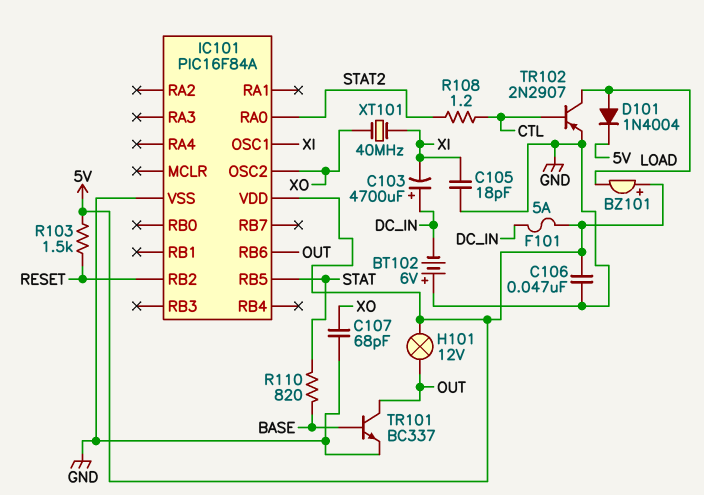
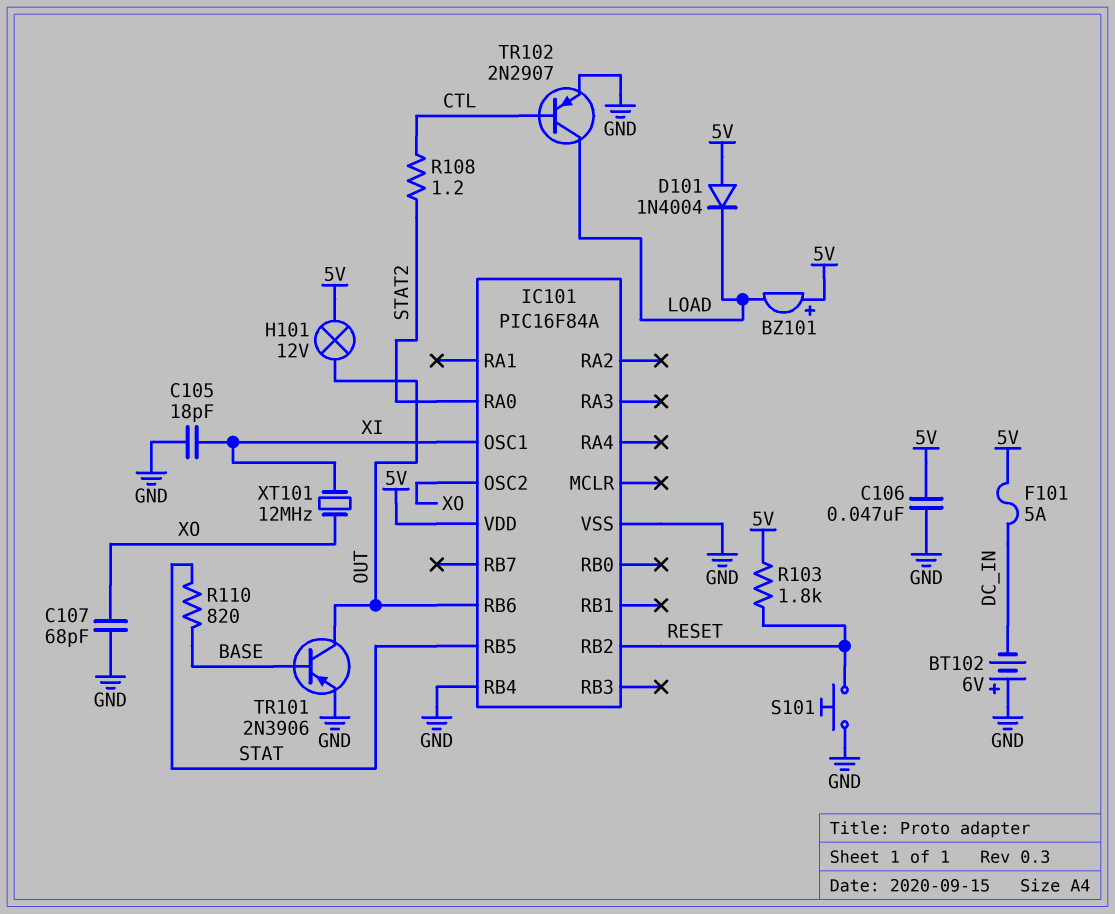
C103: 4700uF (plus DC_IN, minus XI) -> none
D101: diode 1N4004 (A LOAD, K 5V) -> diode 1N4004 (A 5V, K LOAD)
IC101 pin RB4: none -> GND
R103: 1.5k (5V, RESET) -> 1.8k (5V, RESET)
S101: none -> button (GND, RESET)
TR101: NPN BC337 (B BASE, C OUT, E GND) -> PNP 2N3906 (B BASE, C OUT, E GND)
XT101: 40MHz (XI, XO) -> 12MHz (XI, XO)

